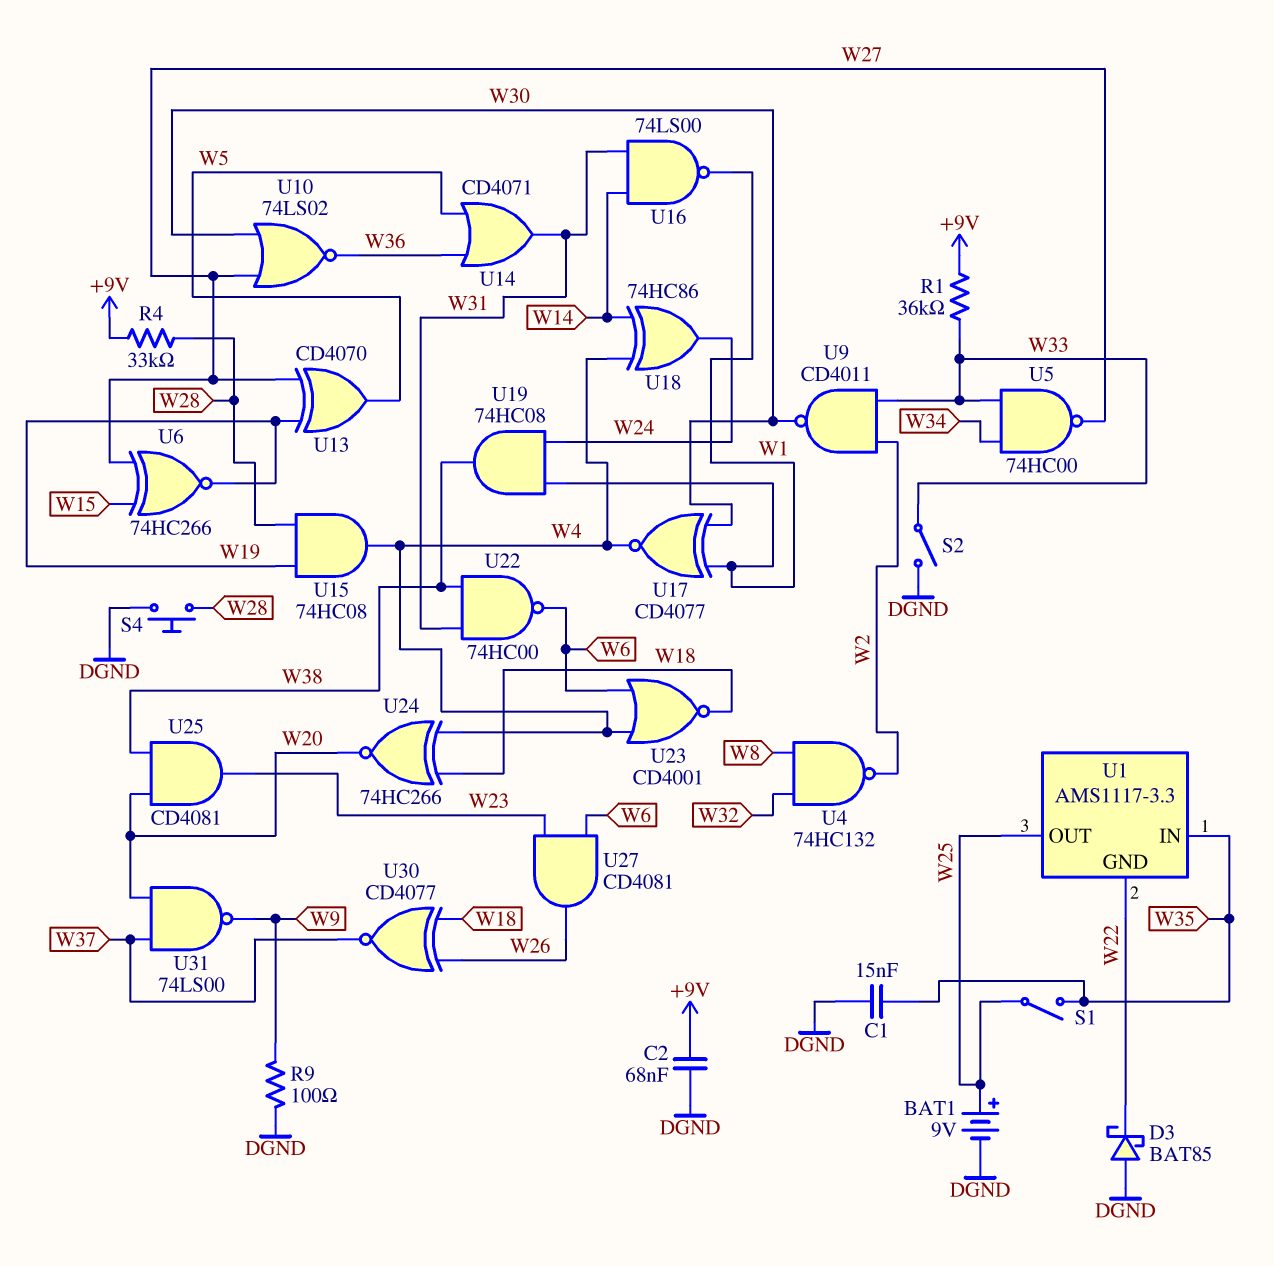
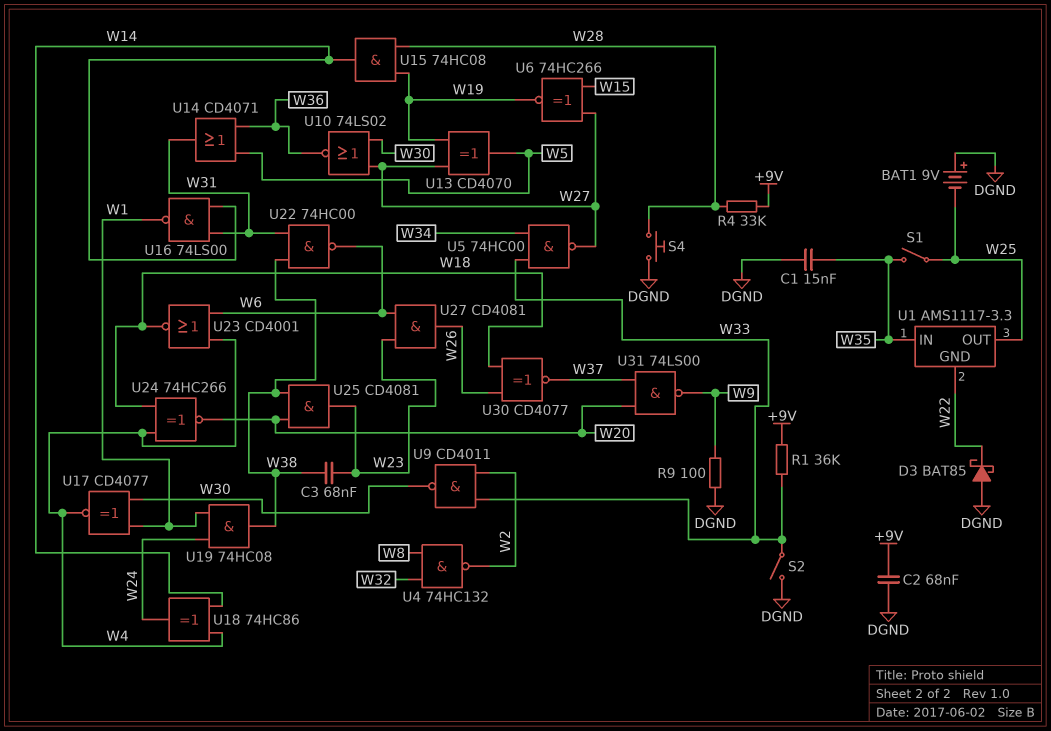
BAT1: 9V (plus W25, minus DGND) -> 9V (plus DGND, minus W25)
C3: none -> 68nF (W23, W38)
U15: AND 74HC08 (in W19, in W28, out W4) -> AND 74HC08 (in W19, in W28, out W14)

